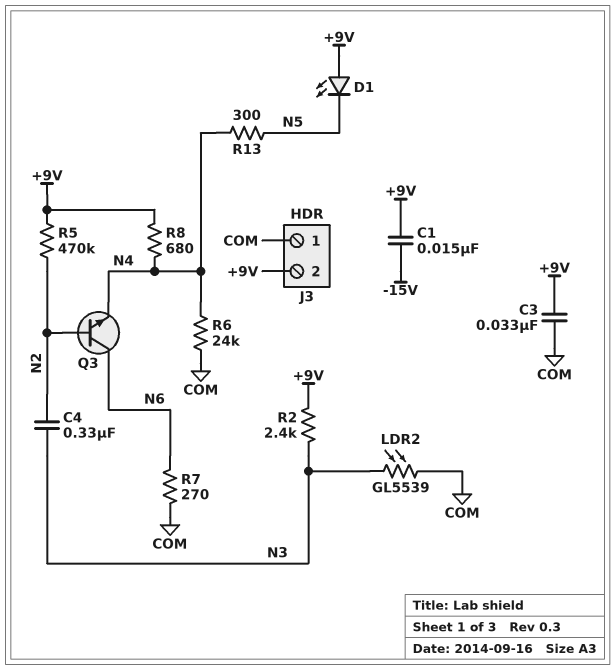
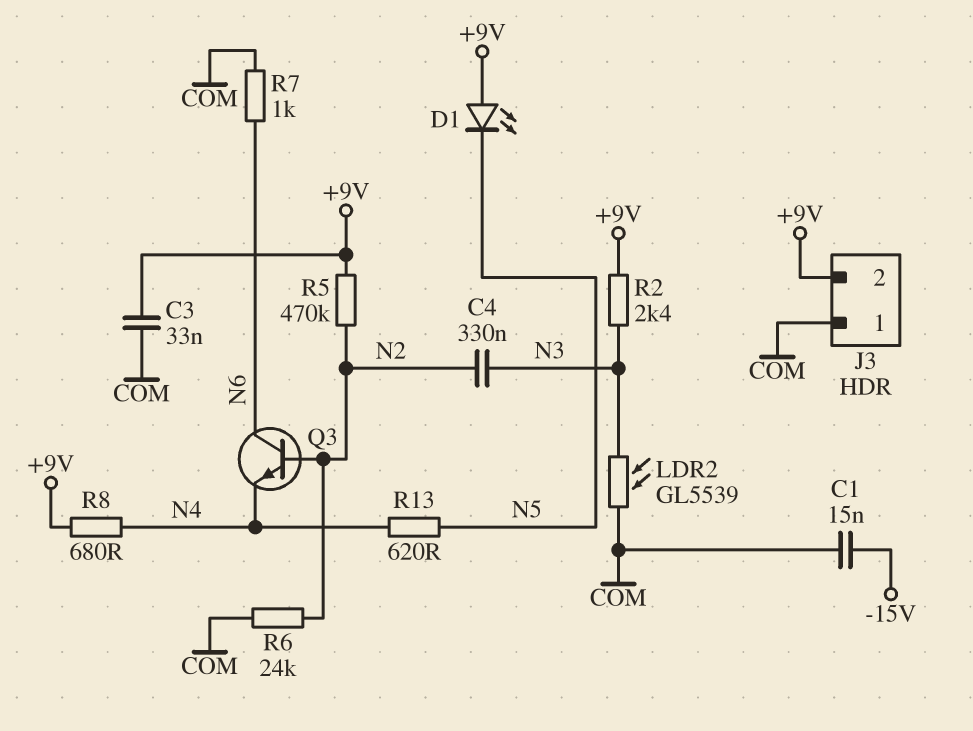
C1: 15nF (+9V, -15V) -> 15nF (-15V, COM)
R6: 24k (COM, N4) -> 24k (COM, N2)
R7: 270 (COM, N6) -> 1k (COM, N6)
R13: 300 (N4, N5) -> 620 (N4, N5)

